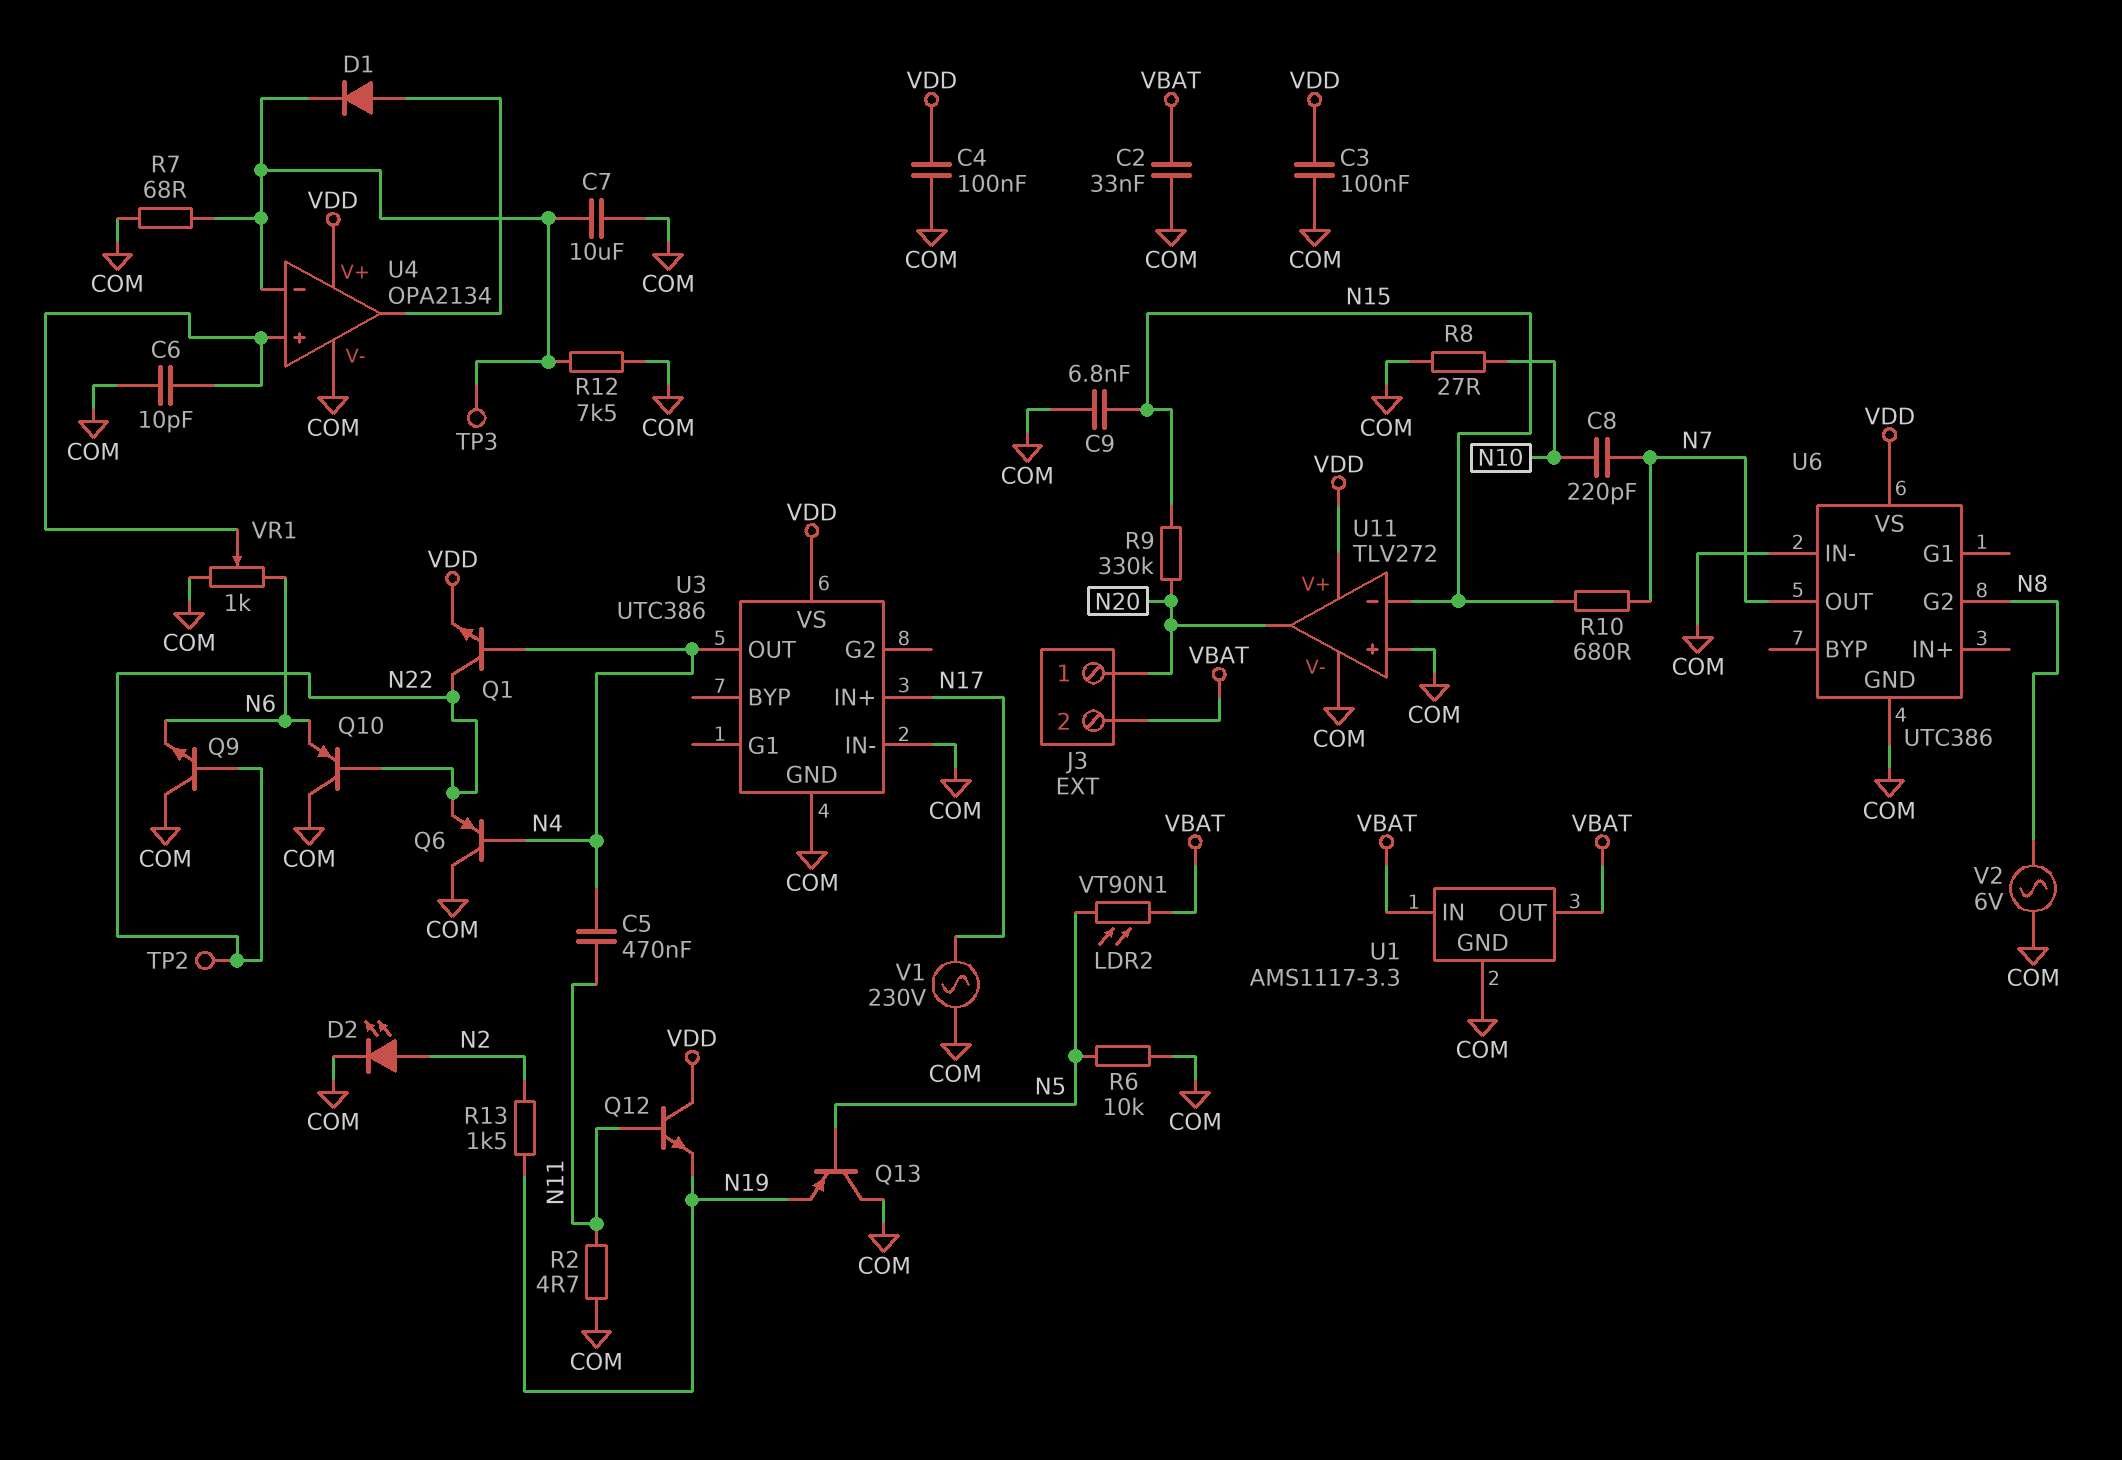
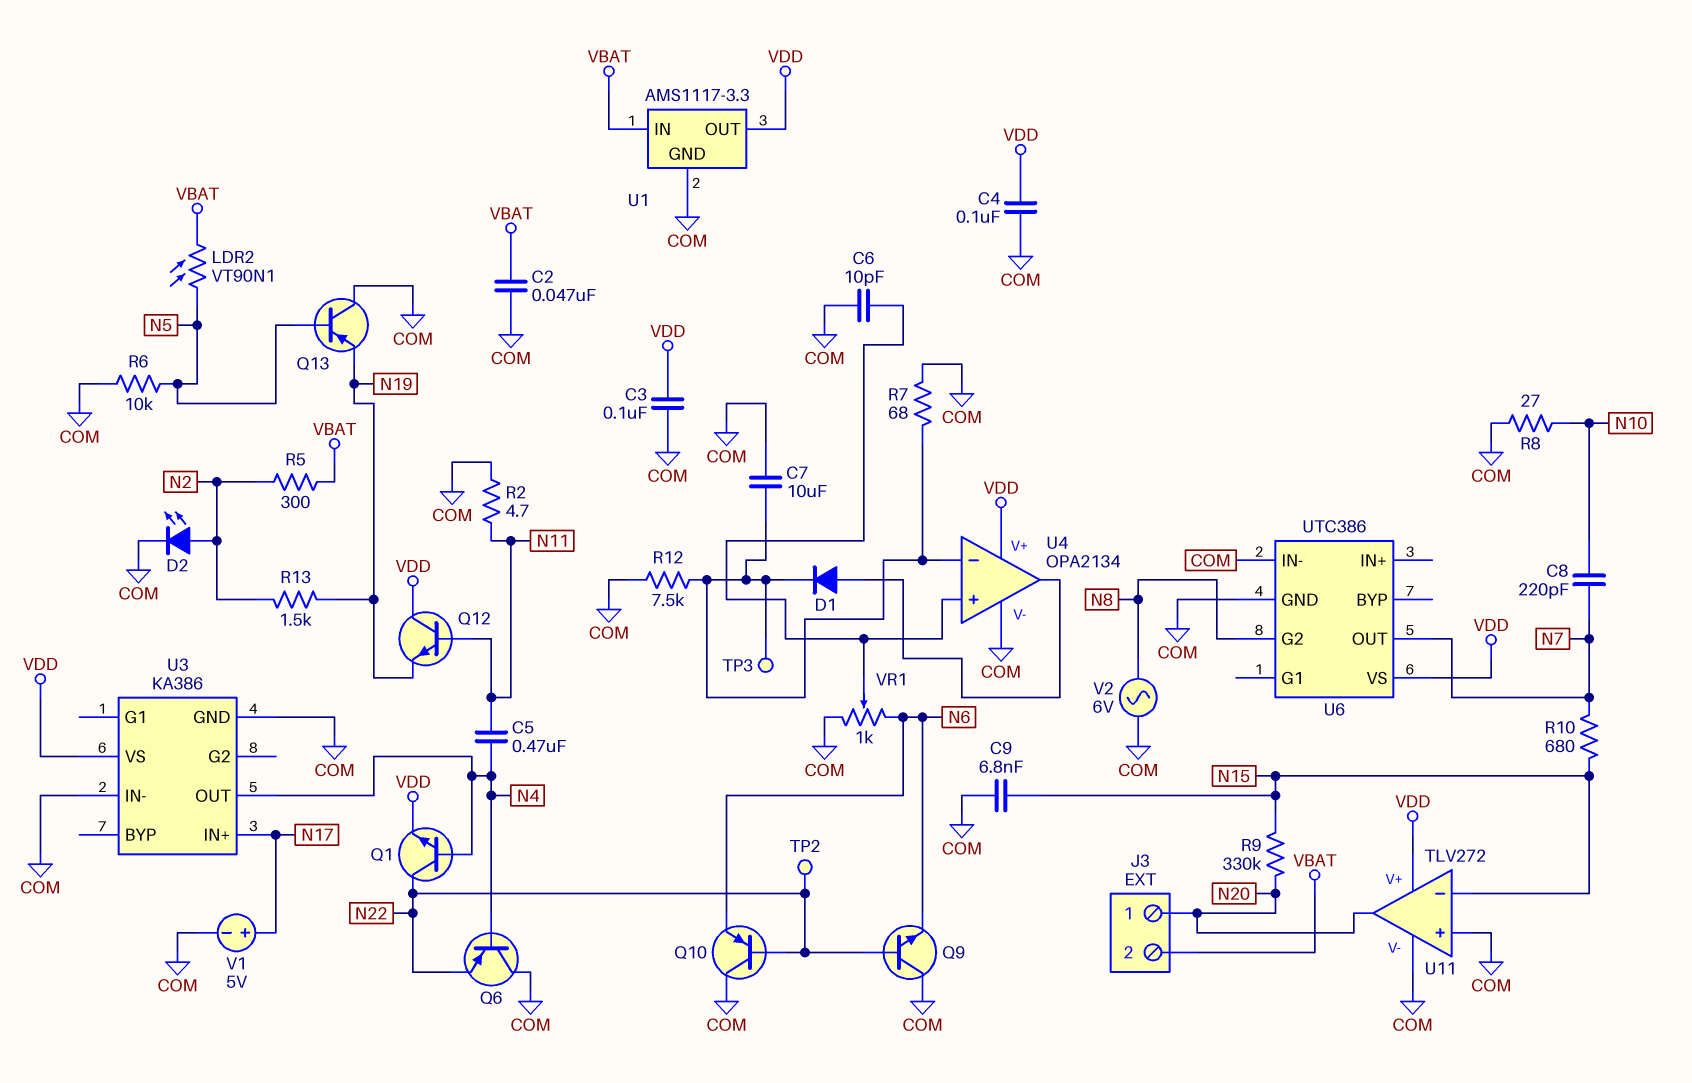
C2: 33nF (COM, VBAT) -> 47nF (COM, VBAT)
R5: none -> 300 (N2, VBAT)
U1 pin OUT: VBAT -> VDD
U3: UTC386 -> KA386
V1: AC 230V (COM, N17) -> 5V (plus N17, minus COM)

